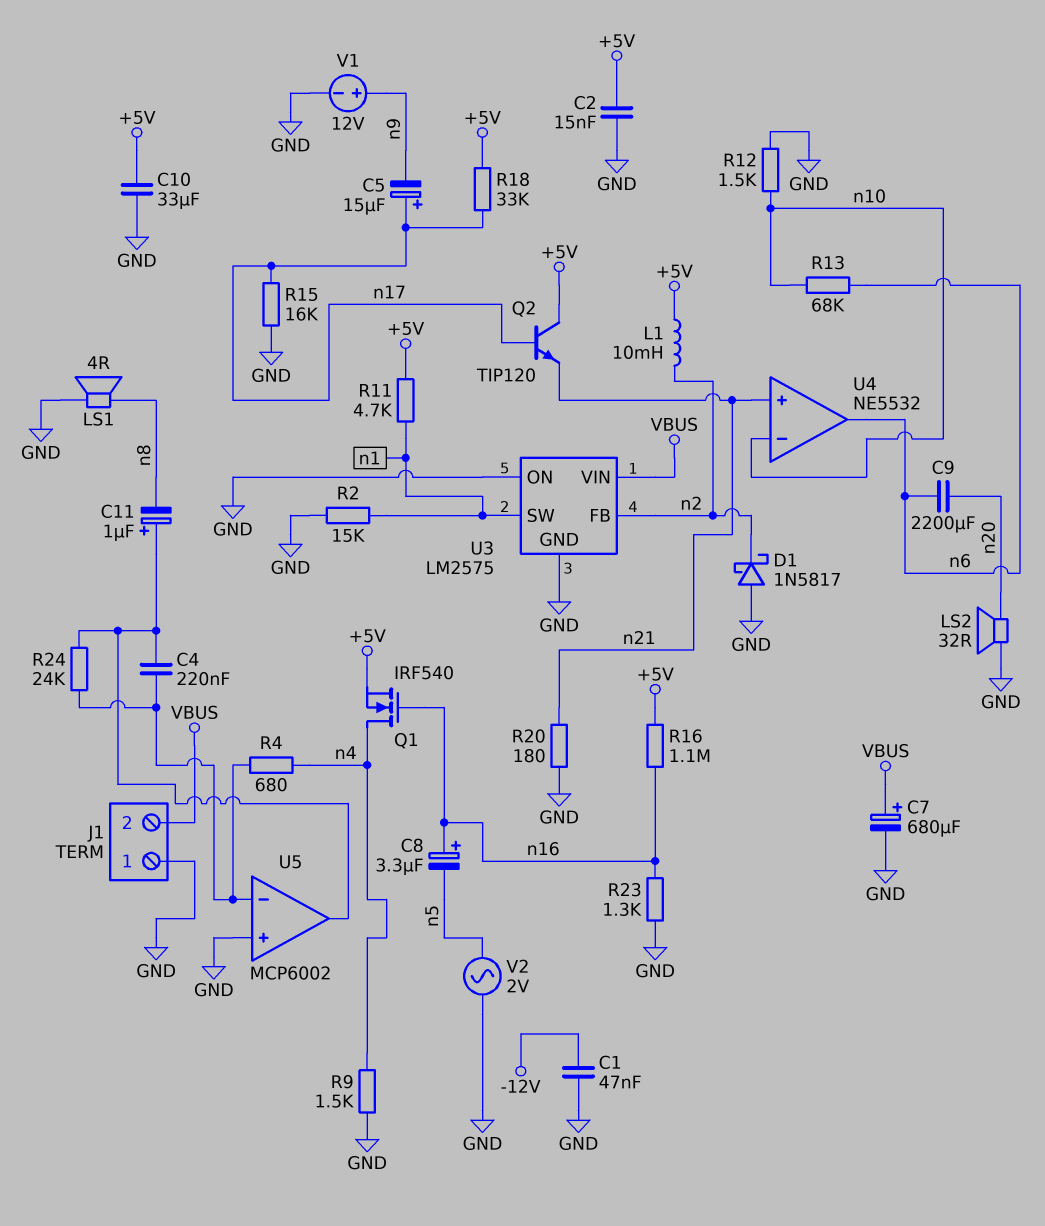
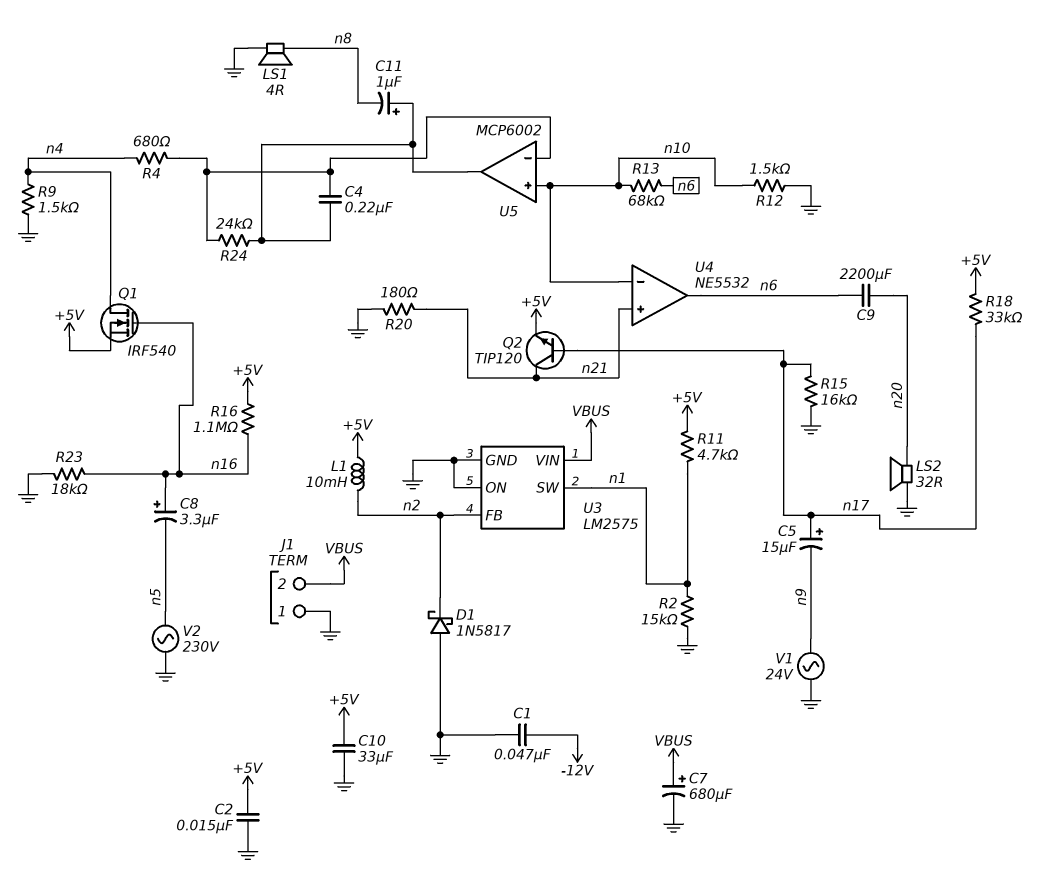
Q2: NPN TIP120 (B n17, C +5V, E n21) -> NPN TIP120 (B n17, C n21, E +5V)
R23: 1.3k (GND, n16) -> 18k (GND, n16)
U5 pin in+: GND -> n10
V1: 12V (plus n9, minus GND) -> AC 24V (GND, n9)
V2: AC 2V (GND, n5) -> AC 230V (GND, n5)

